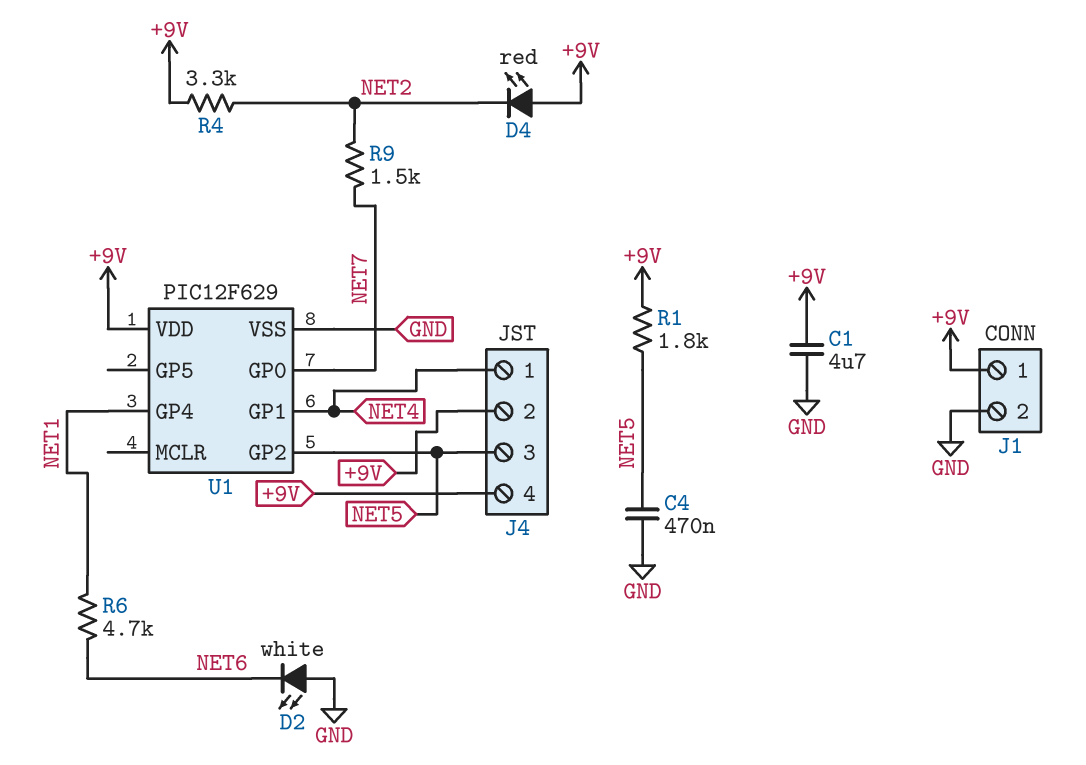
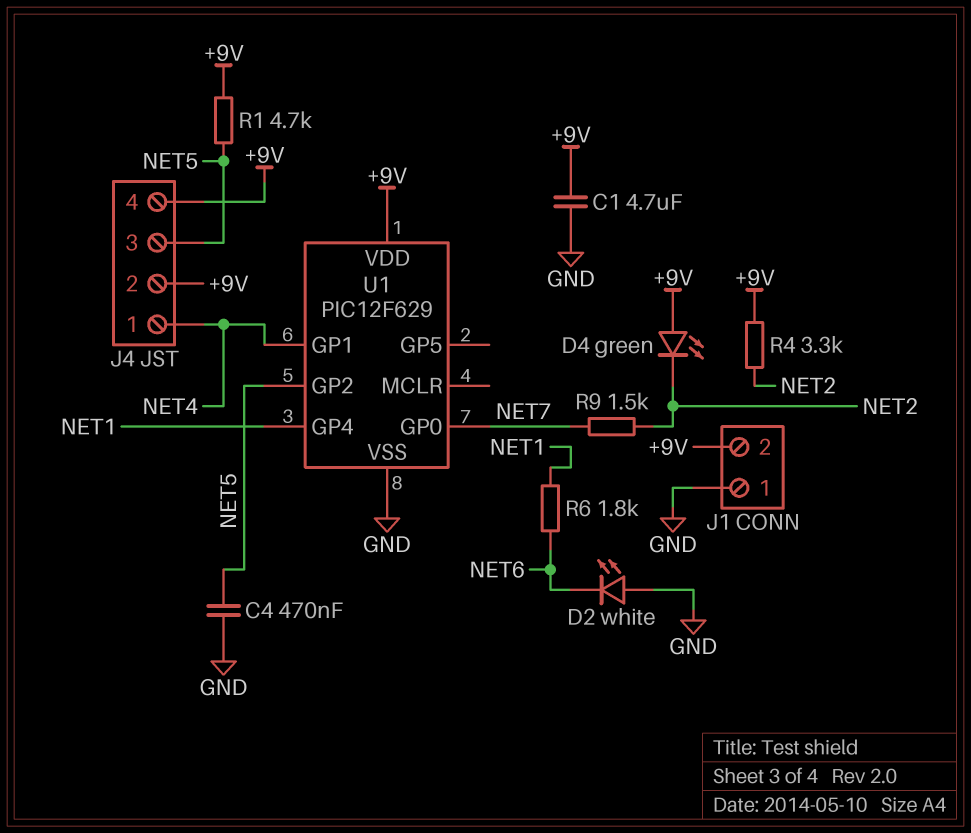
D4: LED red (A +9V, K NET2) -> LED green (A +9V, K NET2)
J1 pin 1: +9V -> GND
J1 pin 2: GND -> +9V
R1: 1.8k (+9V, NET5) -> 4.7k (+9V, NET5)
R6: 4.7k (NET1, NET6) -> 1.8k (NET1, NET6)

